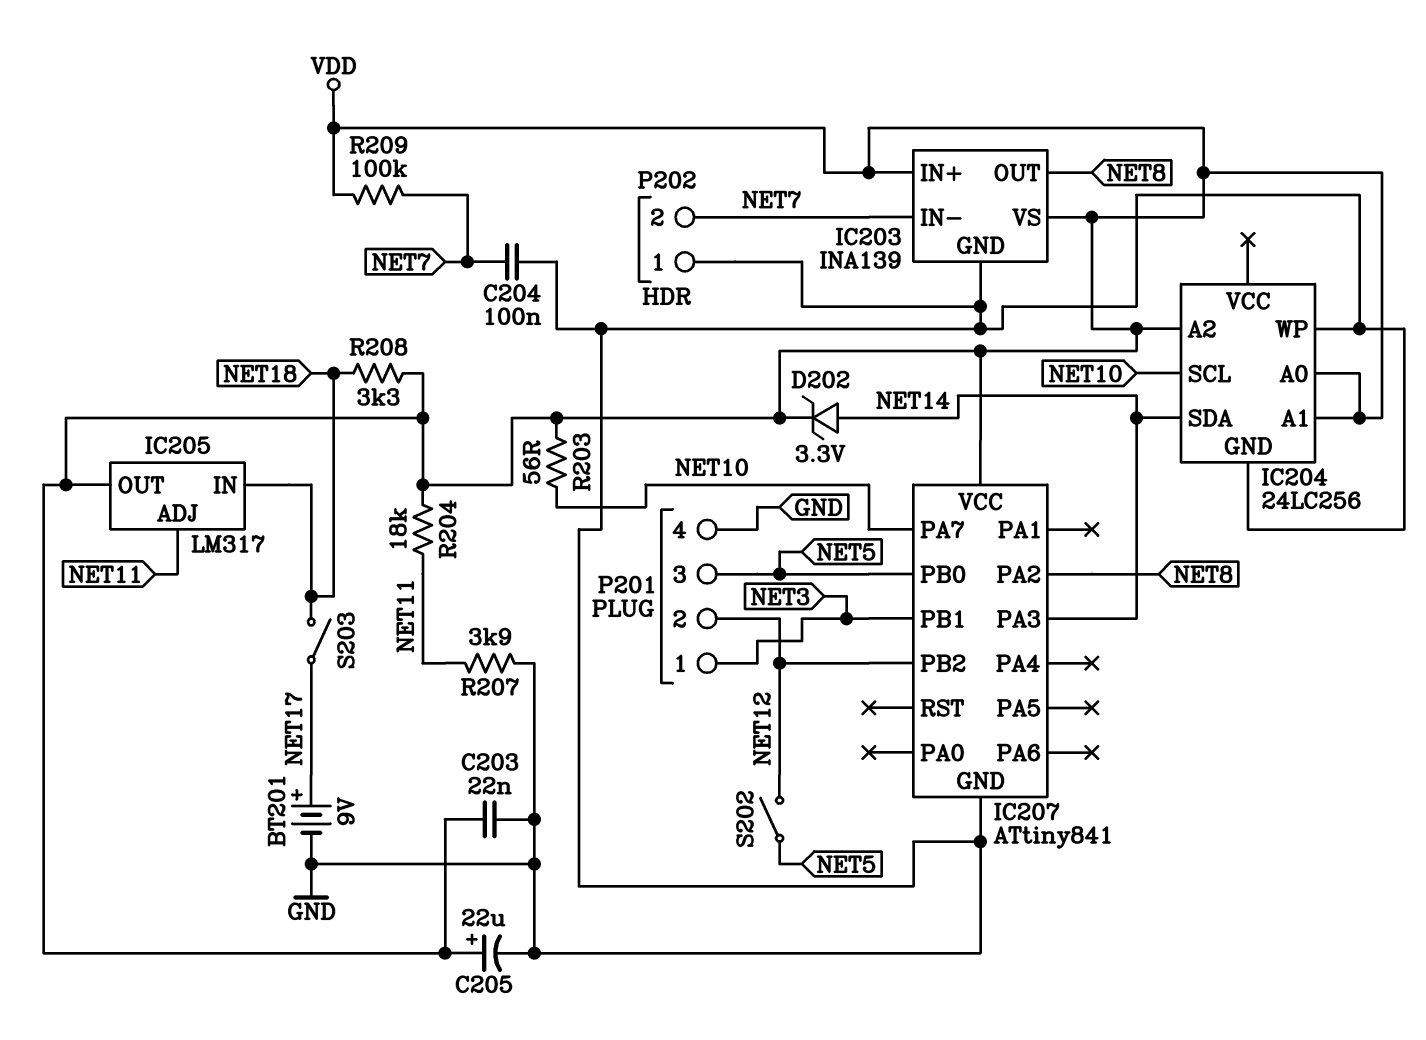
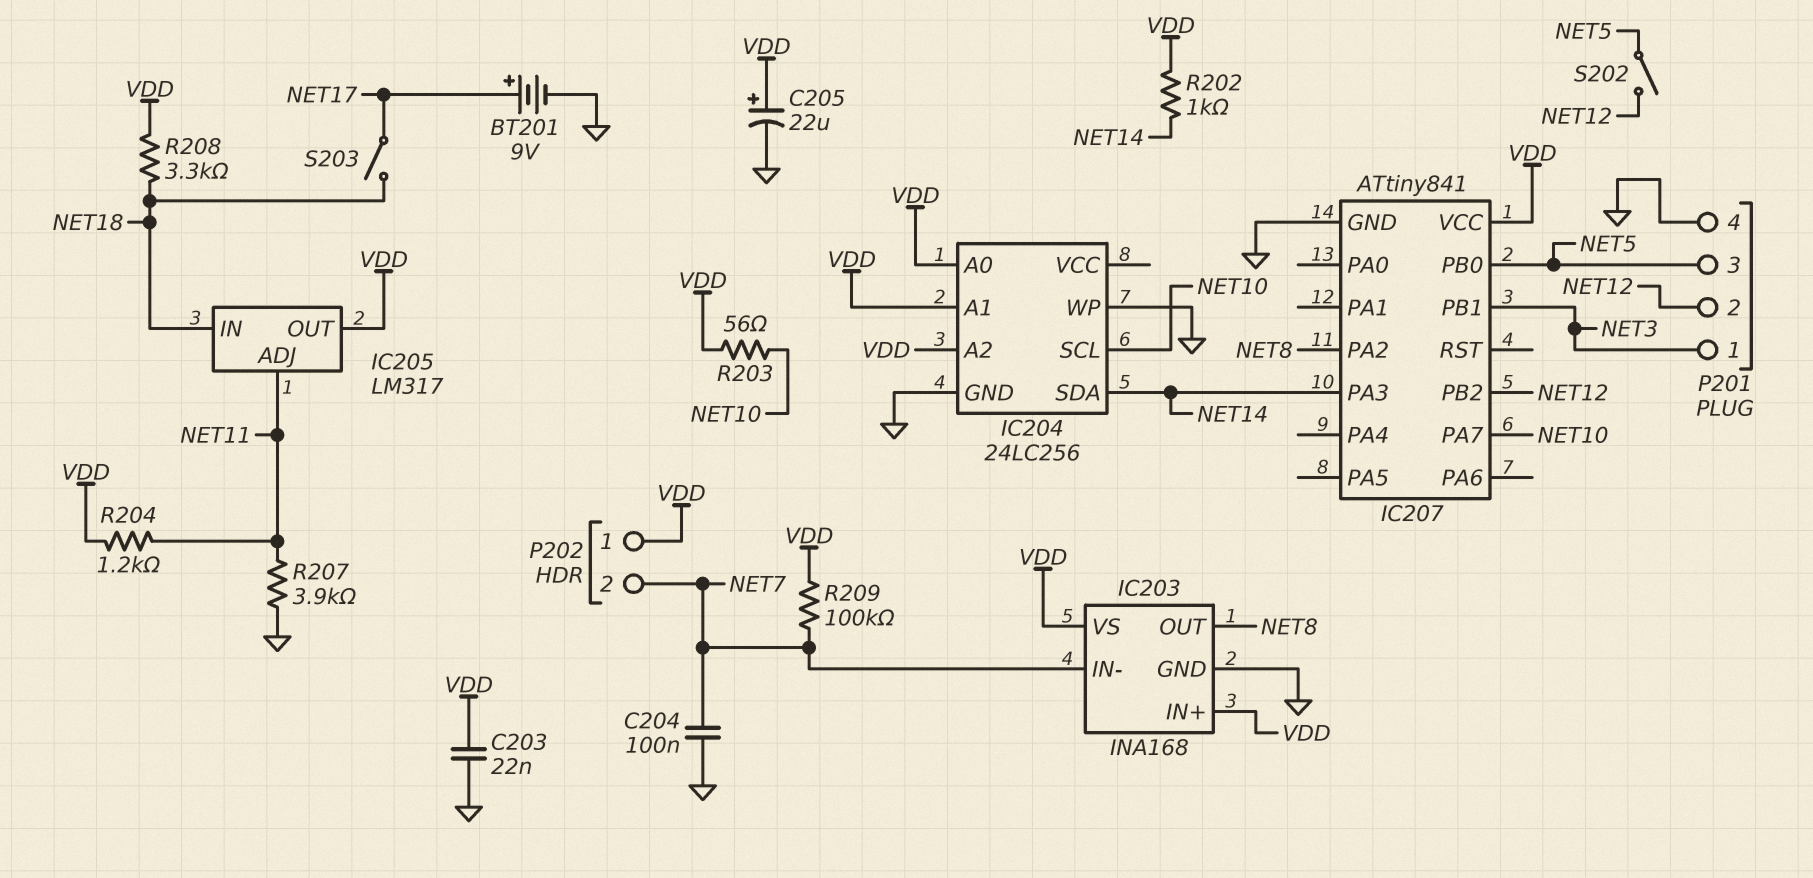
D202: zener 3.3V (A NET14, K VDD) -> none
IC203: INA139 -> INA168
P202 pin 1: GND -> VDD
R202: none -> 1k (NET14, VDD)
R204: 18k (NET11, VDD) -> 1.2k (NET11, VDD)

